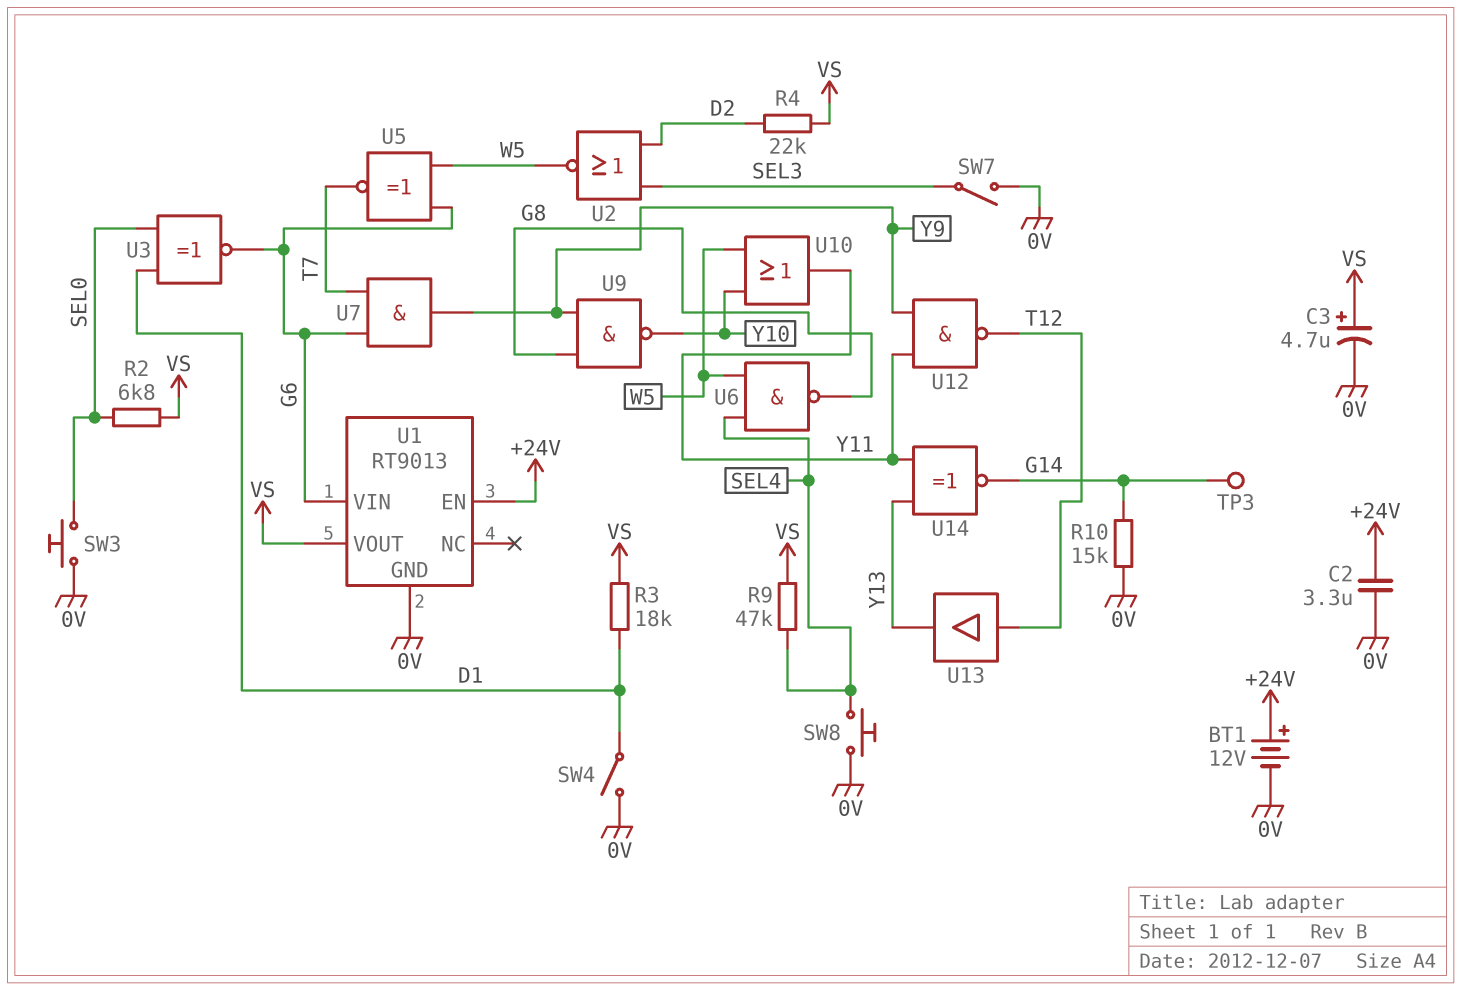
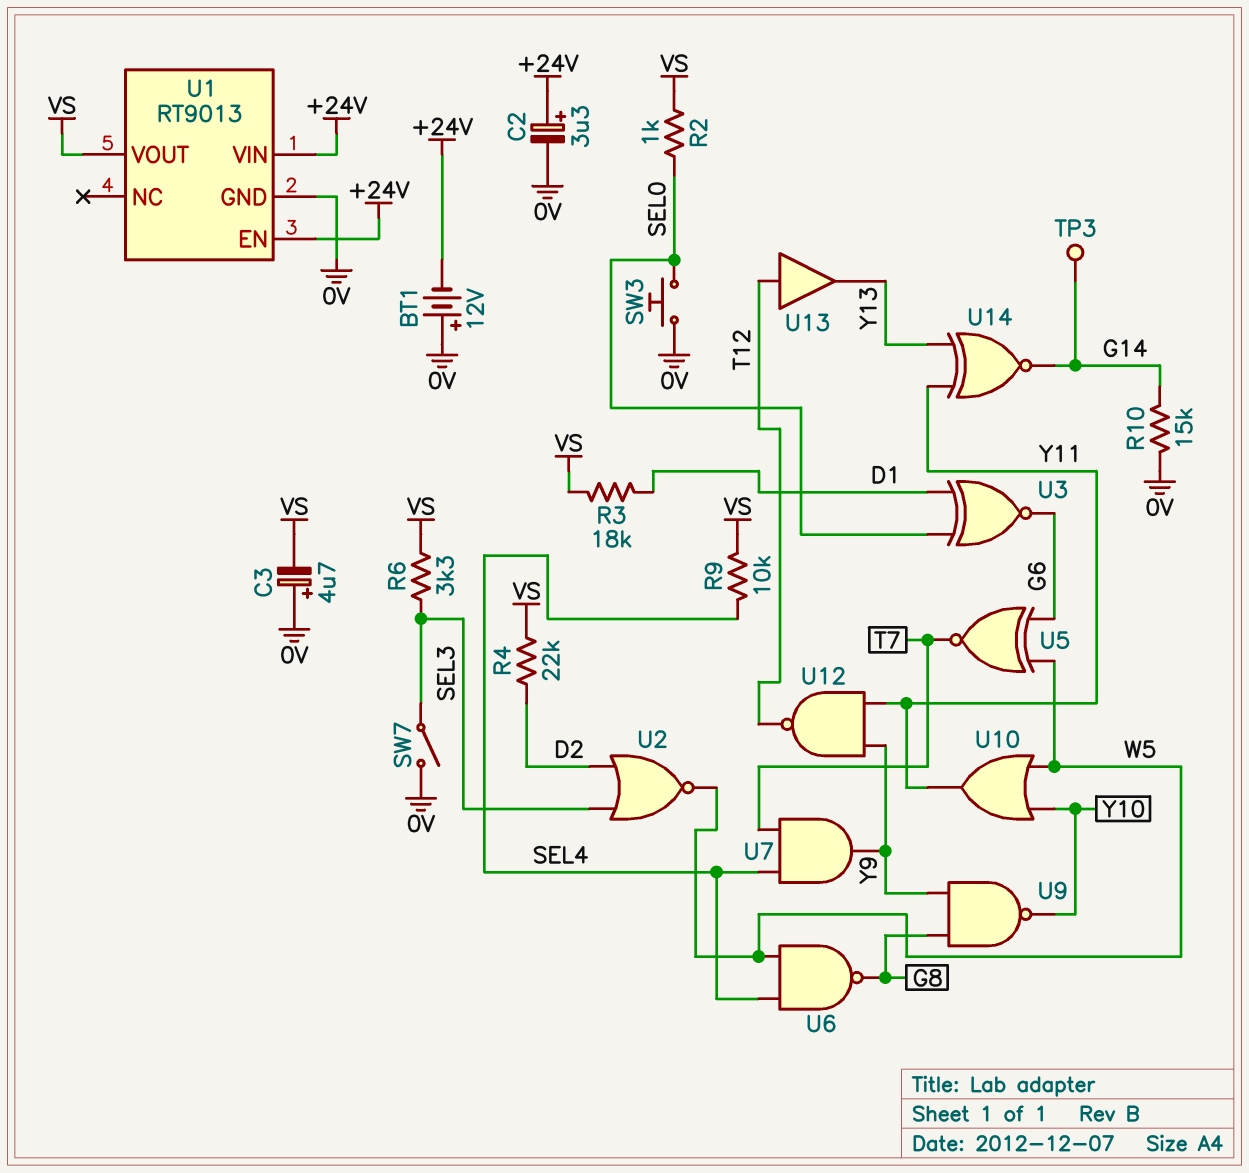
BT1: 12V (plus +24V, minus 0V) -> 12V (plus 0V, minus +24V)
C2: 3.3uF (+24V, 0V) -> 3.3uF (plus +24V, minus 0V)
C3: 4.7uF (plus VS, minus 0V) -> 4.7uF (plus 0V, minus VS)
R2: 6.8k (SEL0, VS) -> 1k (SEL0, VS)
R6: none -> 3.3k (SEL3, VS)
R9: 47k (SEL4, VS) -> 10k (SEL4, VS)
SW4: switch (0V, D1) -> none
SW8: button (0V, SEL4) -> none
U1 pin VIN: G6 -> +24V
U7: AND (in G6, in T7, out Y9) -> AND (in SEL4, in T7, out Y9)

